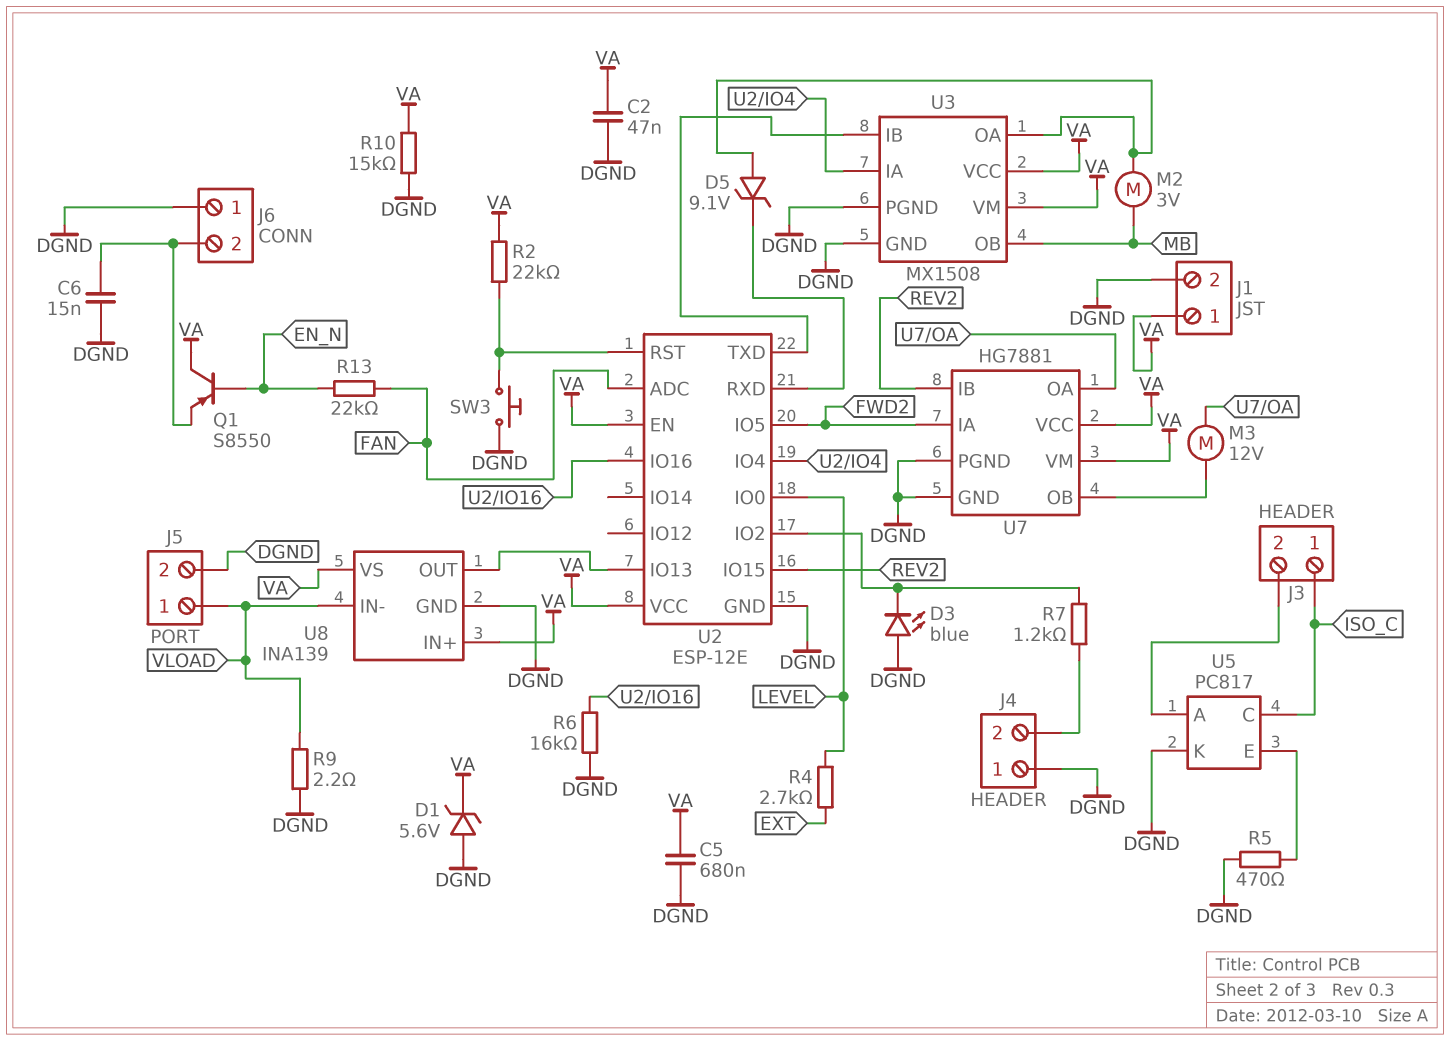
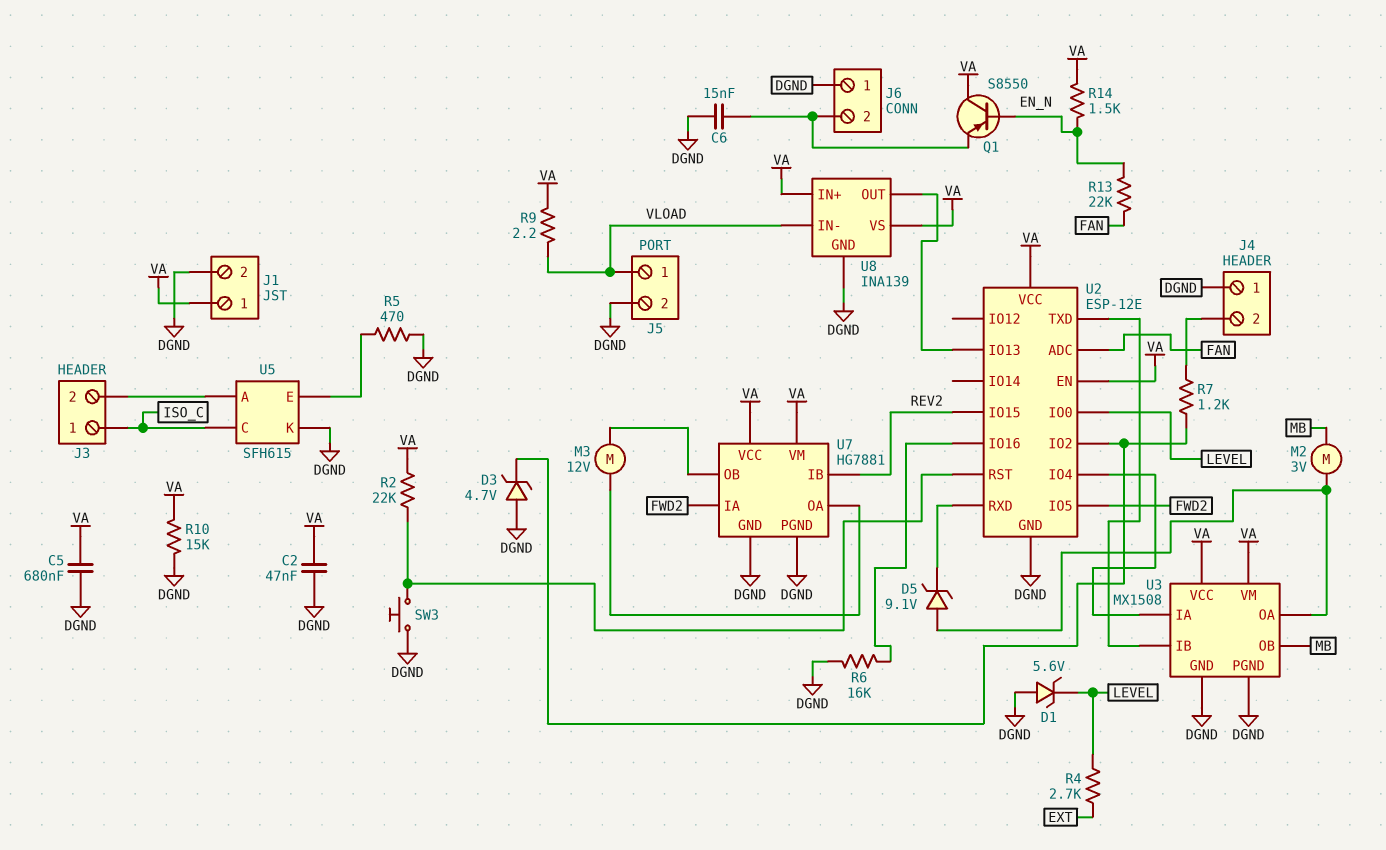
D1: zener 5.6V (A DGND, K VA) -> zener 5.6V (A DGND, K LEVEL)
D3: LED blue (A DGND, K U2/IO2) -> zener 4.7V (A DGND, K U2/IO2)
R9: 2.2 (DGND, VLOAD) -> 2.2 (VA, VLOAD)
R14: none -> 1.5k (EN_N, VA)
U5: PC817 -> SFH615

